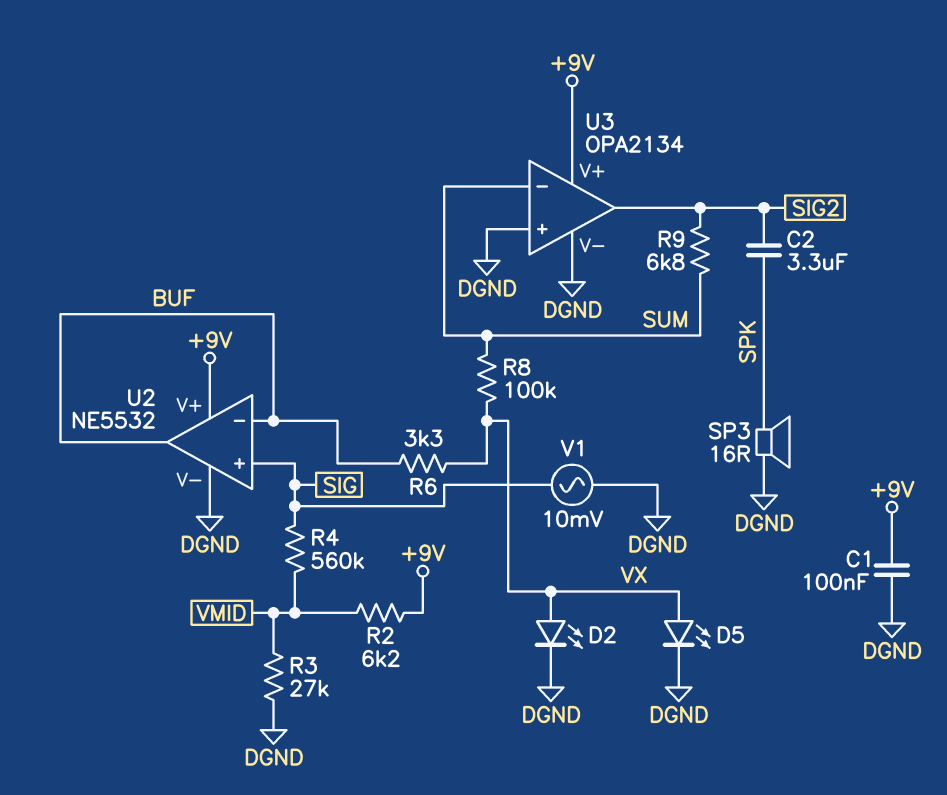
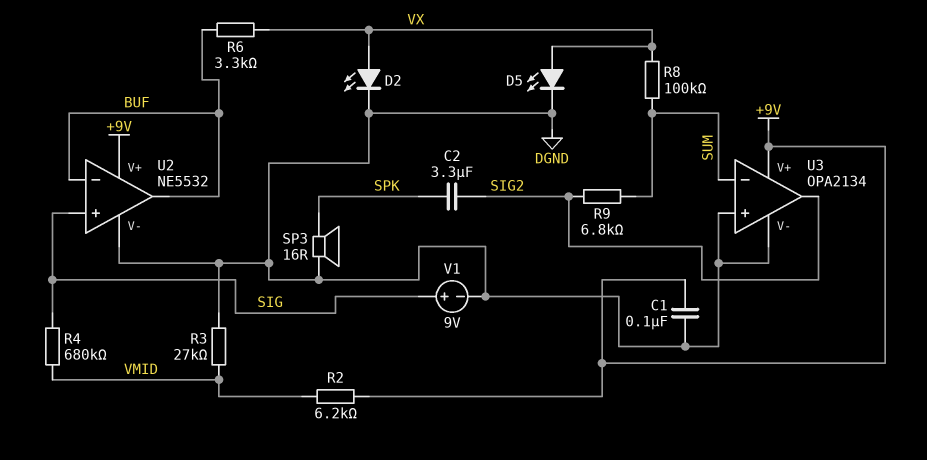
R4: 560k (SIG, VMID) -> 680k (SIG, VMID)
V1: AC 10mV (DGND, SIG) -> 9V (plus SIG, minus DGND)

